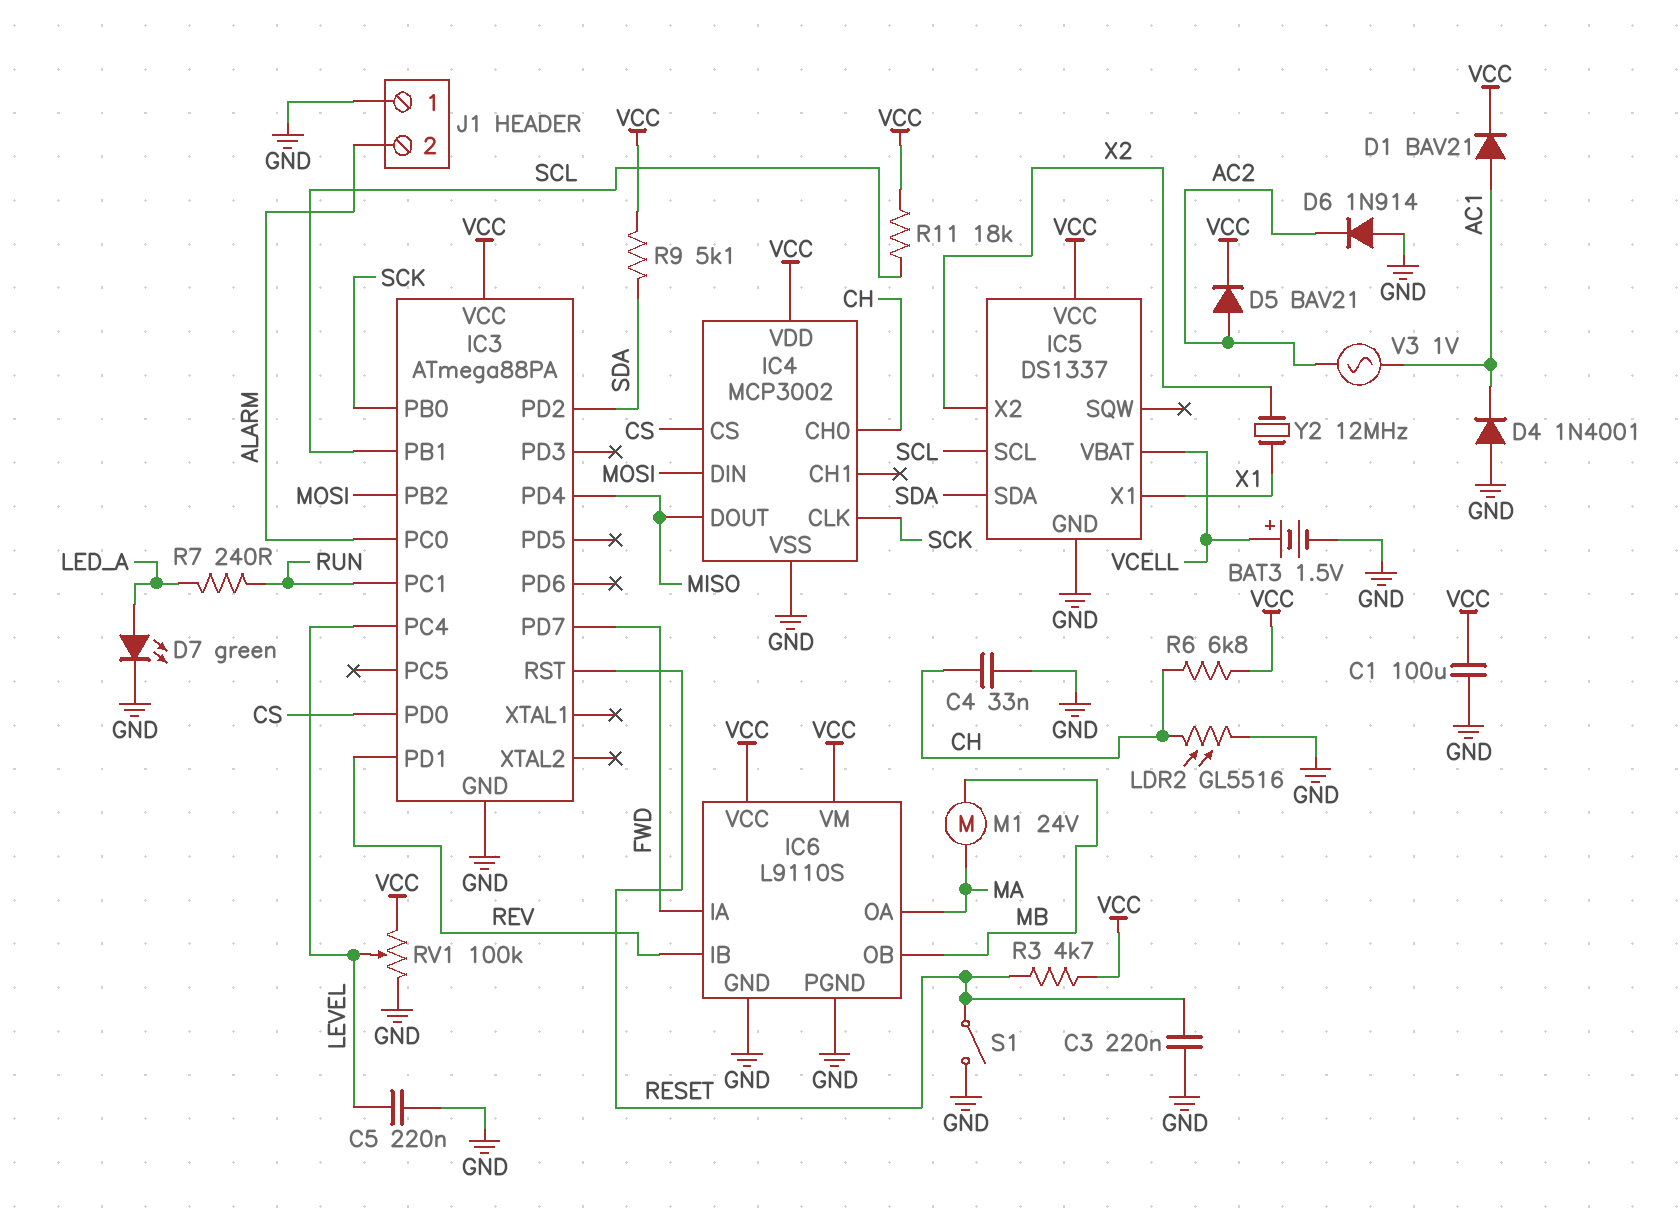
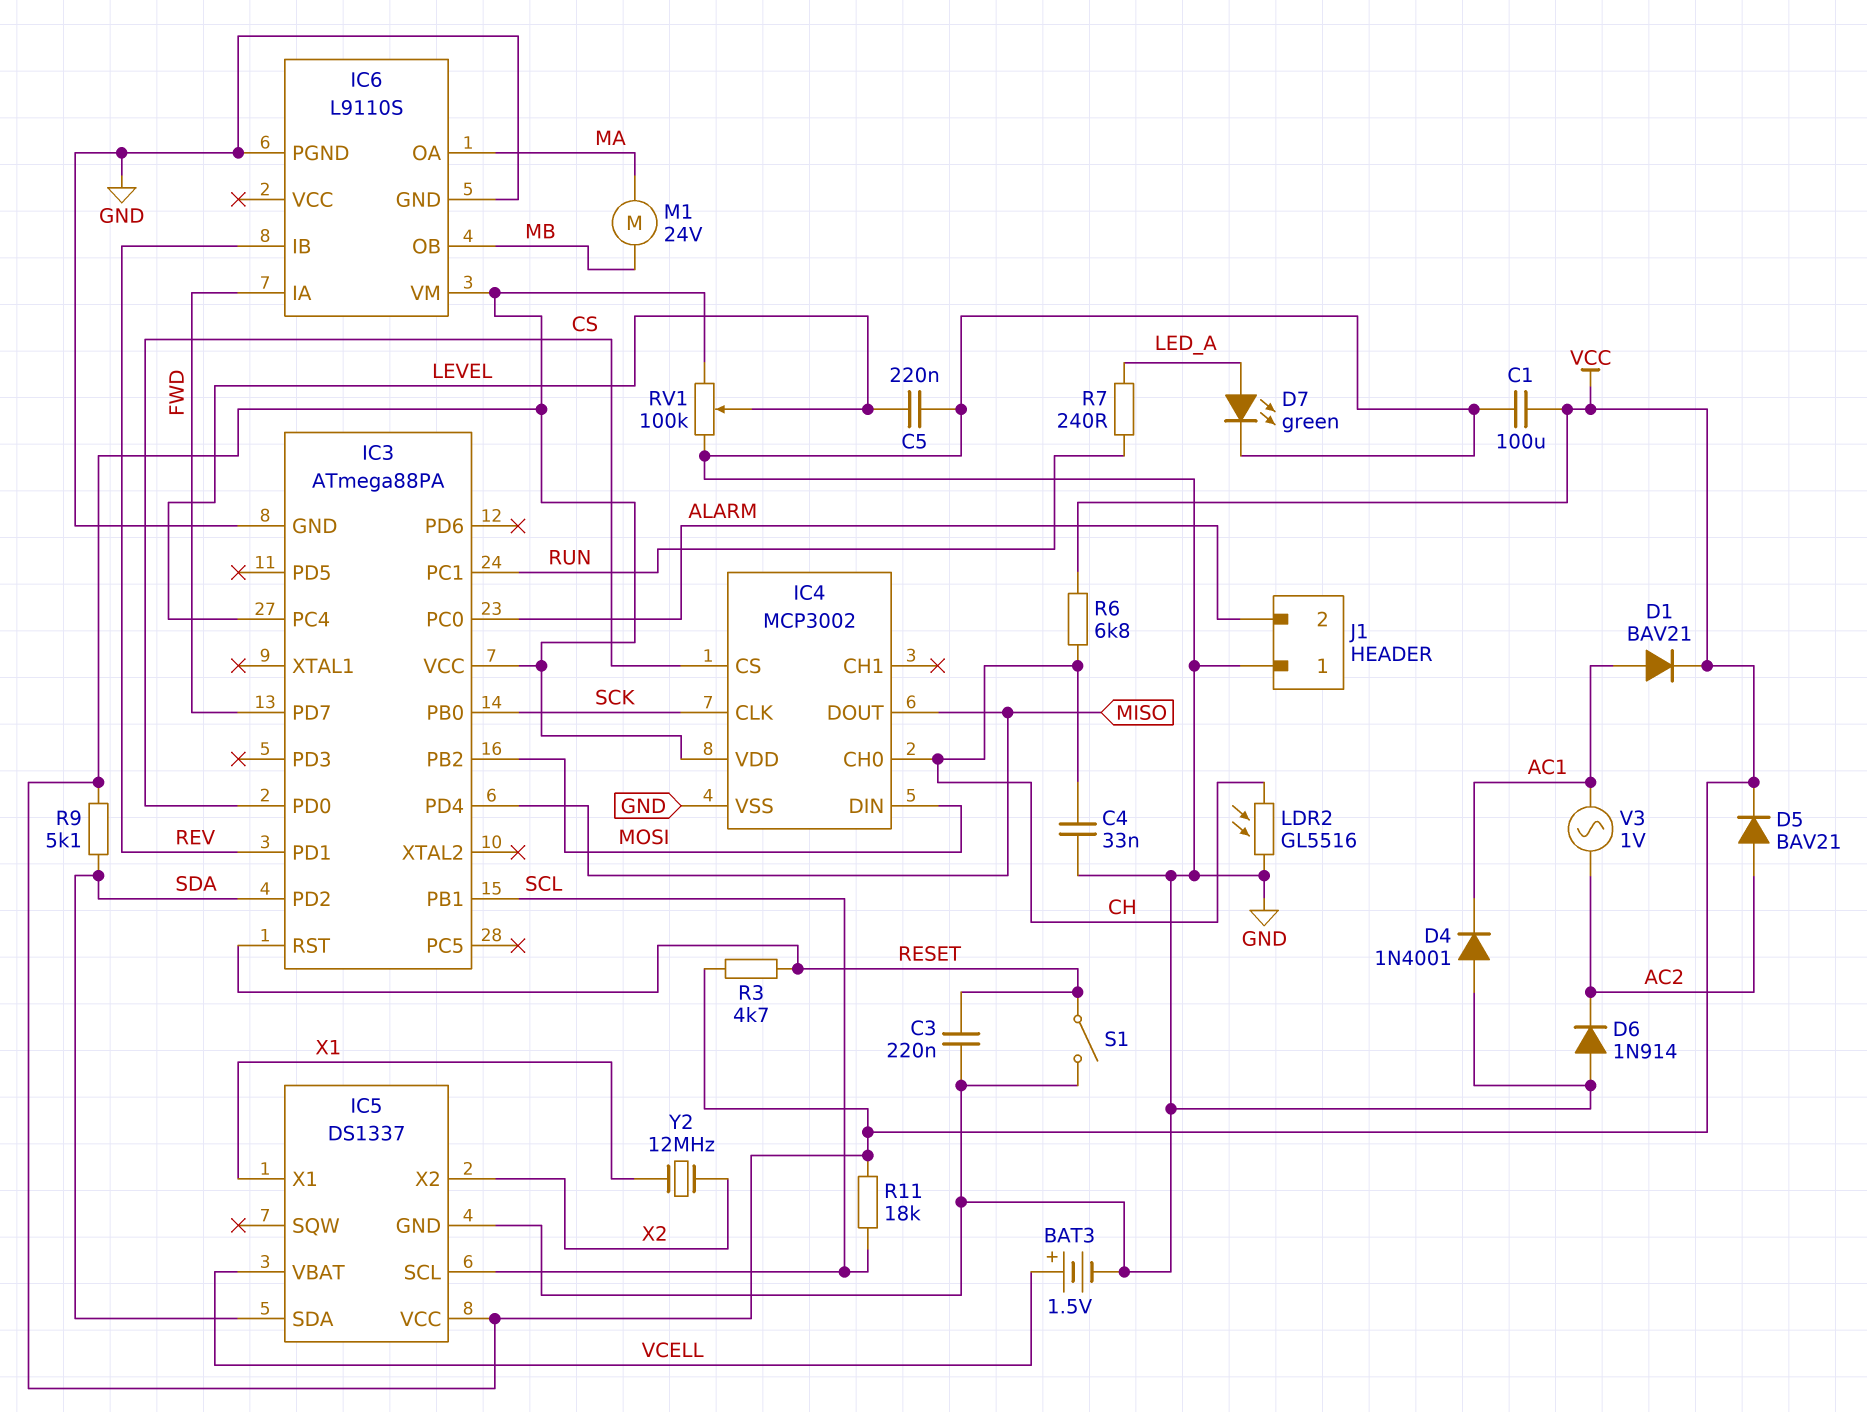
IC6 pin VCC: VCC -> none

